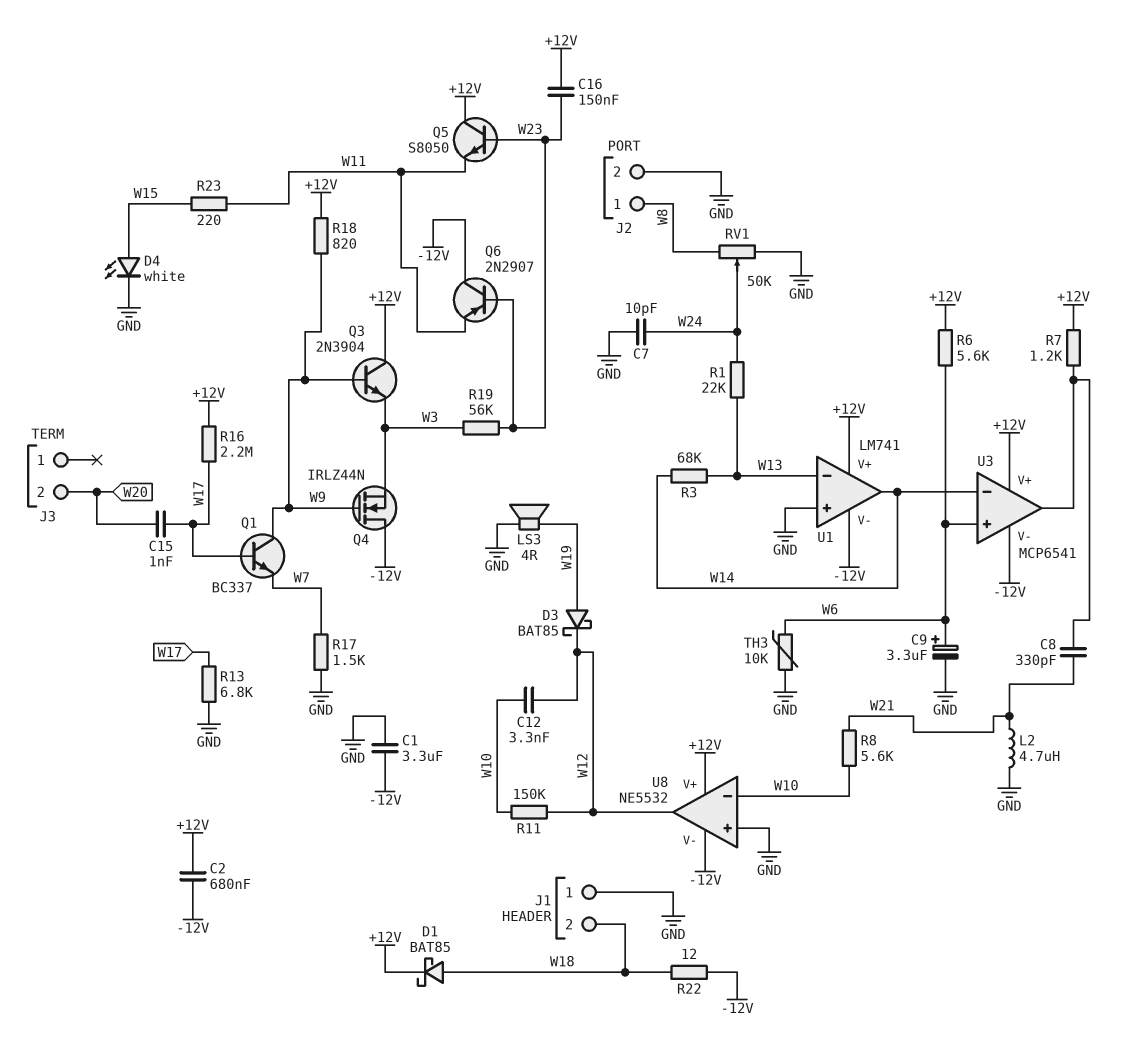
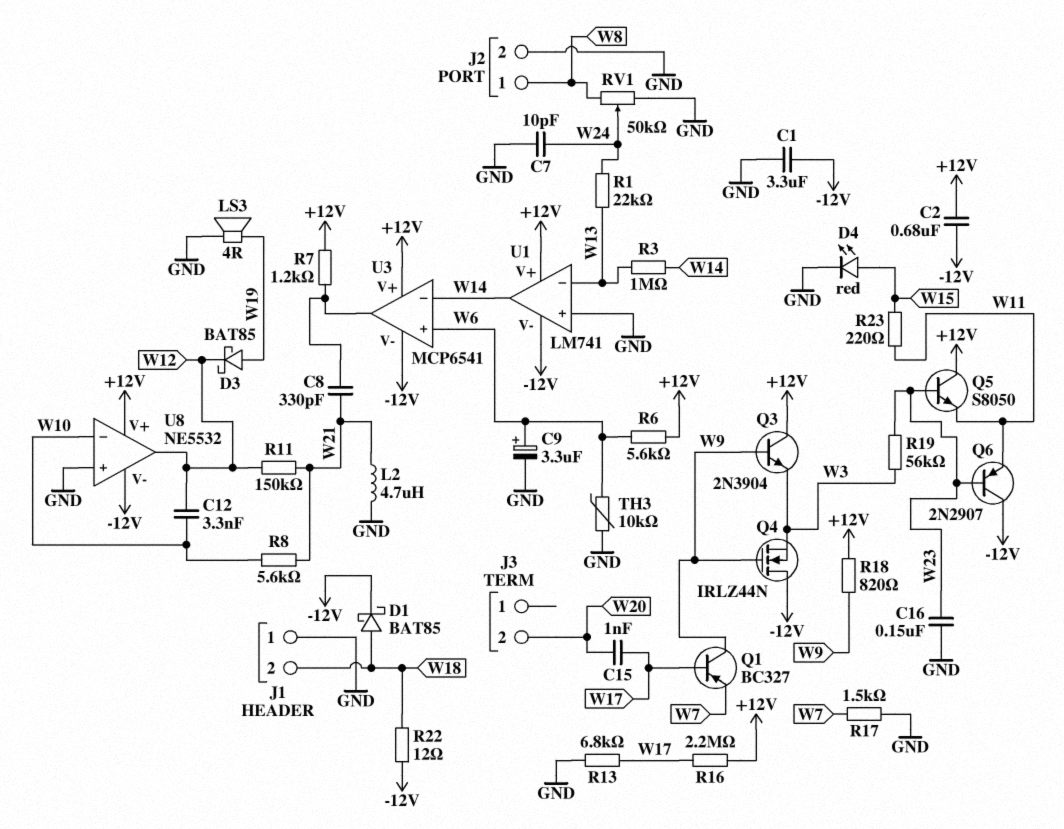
C16: 150nF (+12V, W23) -> 150nF (GND, W23)
D1: schottky BAT85 (A W18, K +12V) -> schottky BAT85 (A W18, K -12V)
D4: LED white (A W15, K GND) -> LED red (A W15, K GND)
Q1: NPN BC337 (B W17, C W9, E W7) -> PNP BC327 (B W17, C W9, E W7)
R3: 68k (W13, W14) -> 1M (W13, W14)
R11: 150k (W10, W12) -> 150k (W12, W21)

